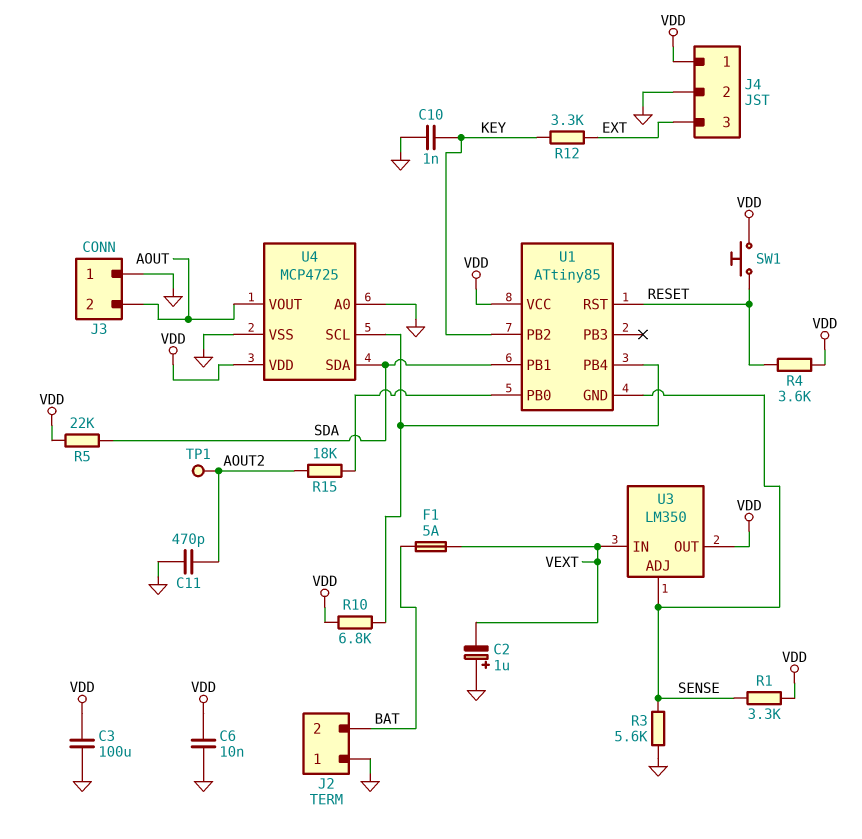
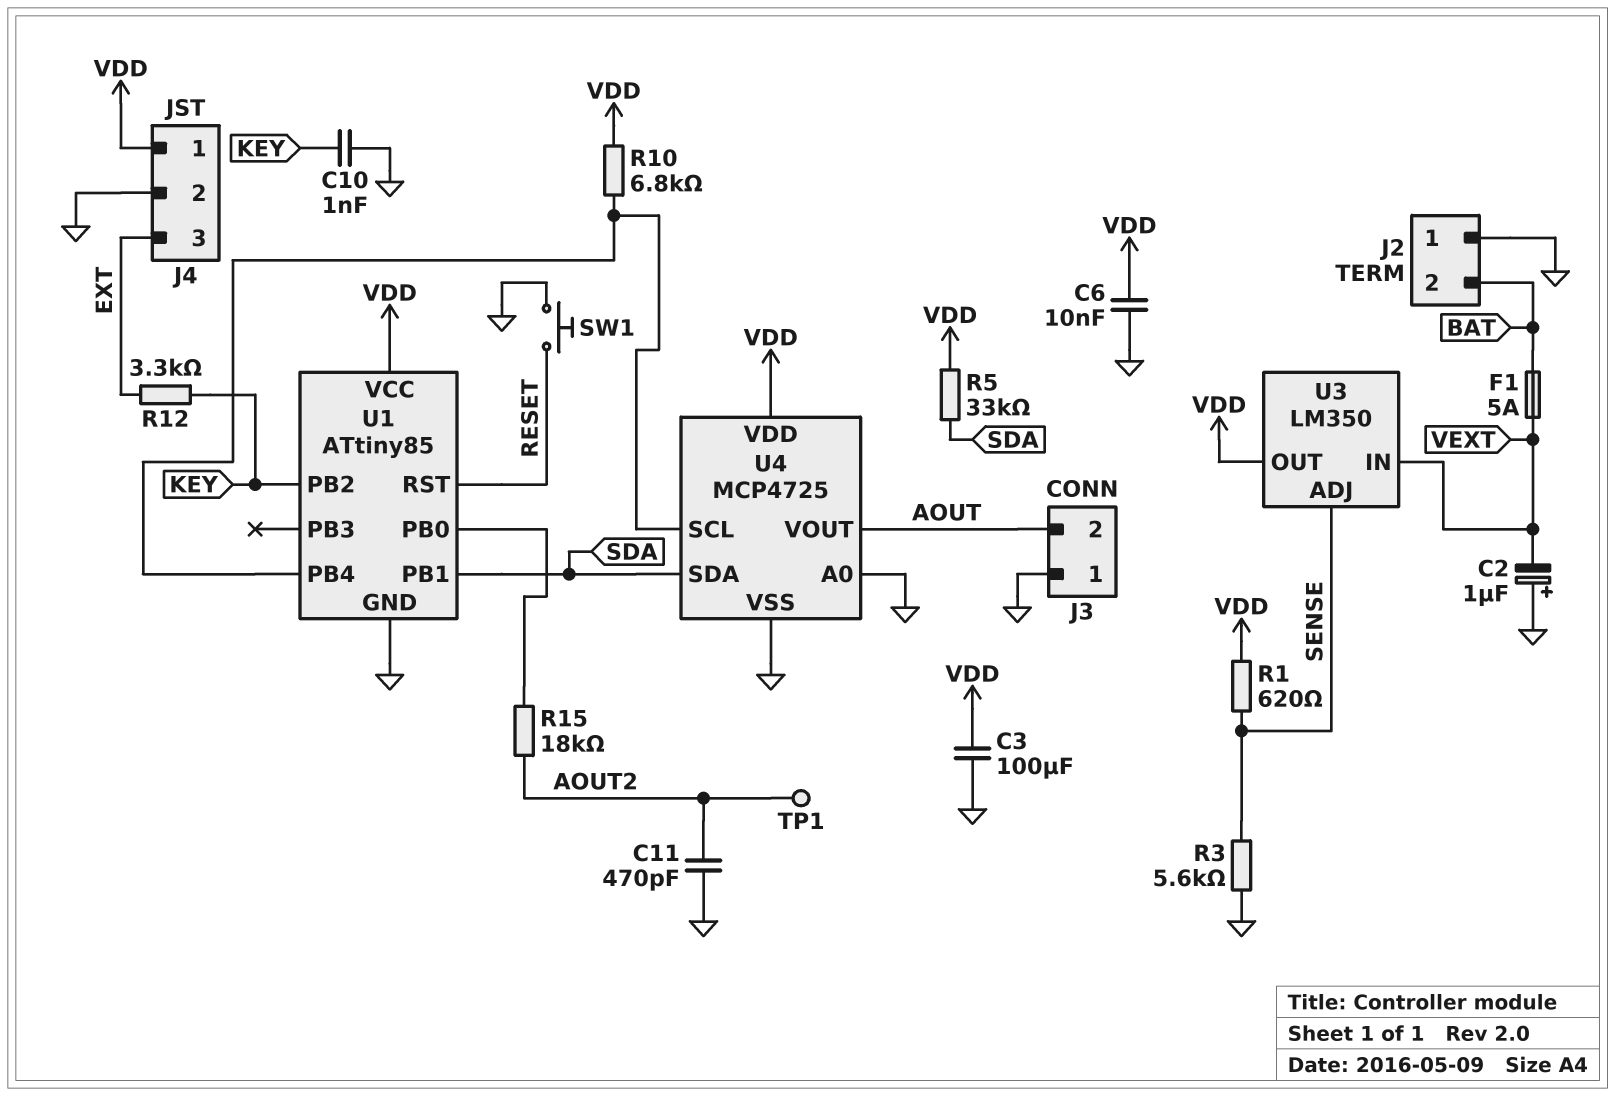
R1: 3.3k (SENSE, VDD) -> 620 (SENSE, VDD)
R4: 3.6k (RESET, VDD) -> none
R5: 22k (SDA, VDD) -> 33k (SDA, VDD)
SW1: button (RESET, VDD) -> button (GND, RESET)
U1 pin GND: SENSE -> GND

